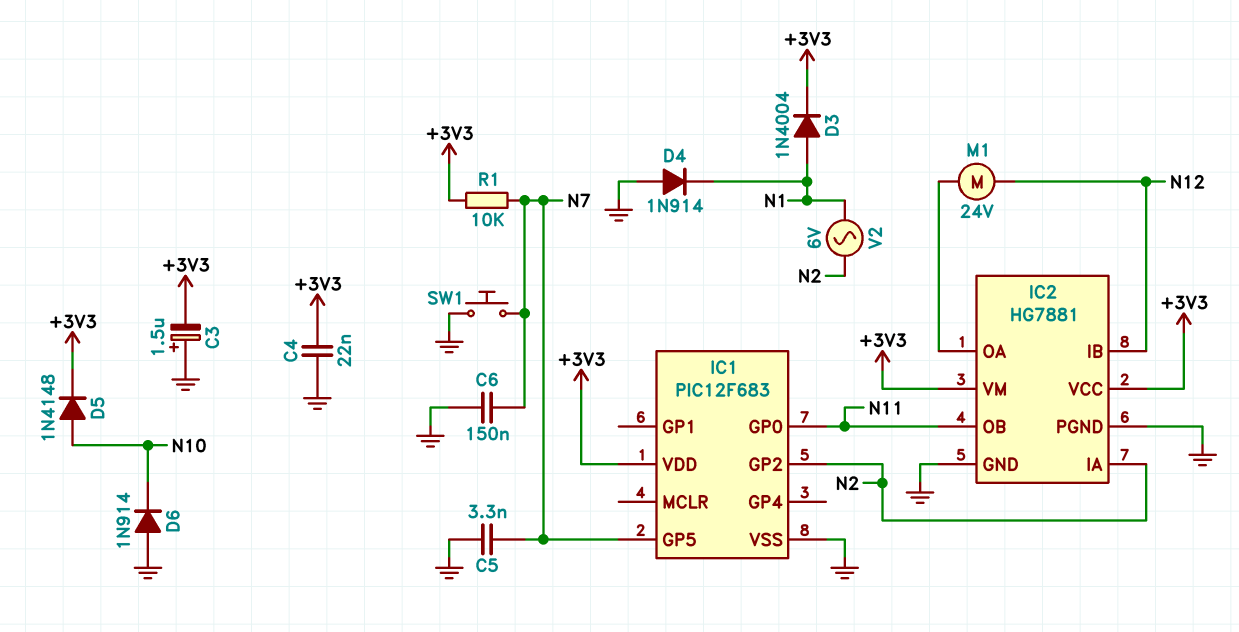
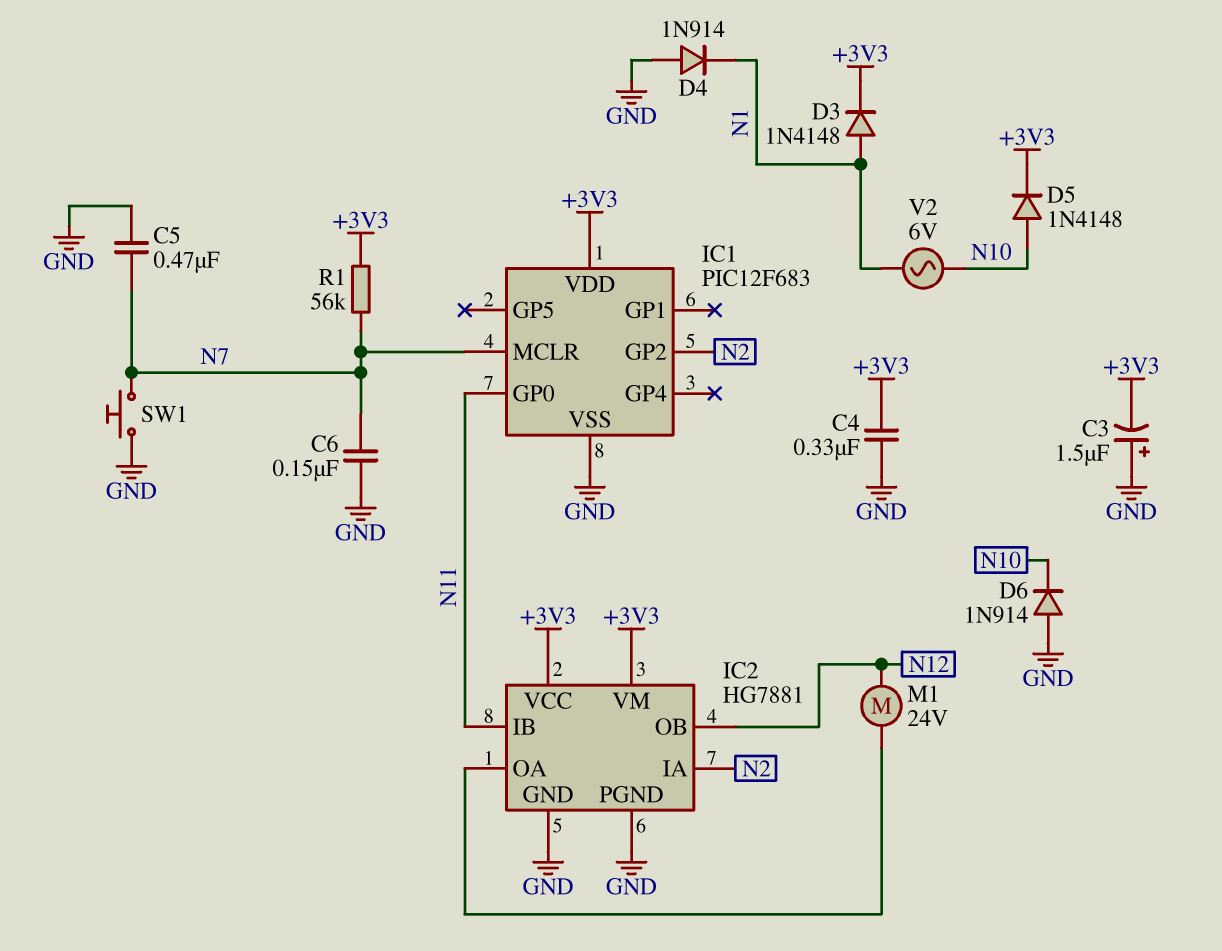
C4: 22nF (+3V3, GND) -> 330nF (+3V3, GND)
C5: 3.3nF (GND, N7) -> 470nF (GND, N7)
D3: diode 1N4004 (A N1, K +3V3) -> diode 1N4148 (A N1, K +3V3)
IC1 pin GP5: N7 -> none
IC1 pin MCLR: none -> N7
IC2 pin IB: N12 -> N11
IC2 pin OB: N11 -> N12
R1: 10k (+3V3, N7) -> 56k (+3V3, N7)
V2: AC 6V (N1, N2) -> AC 6V (N1, N10)

